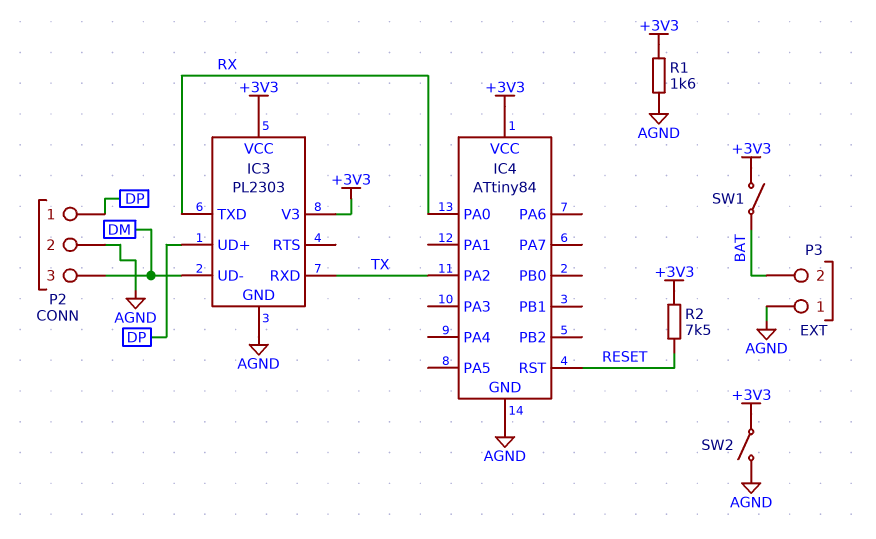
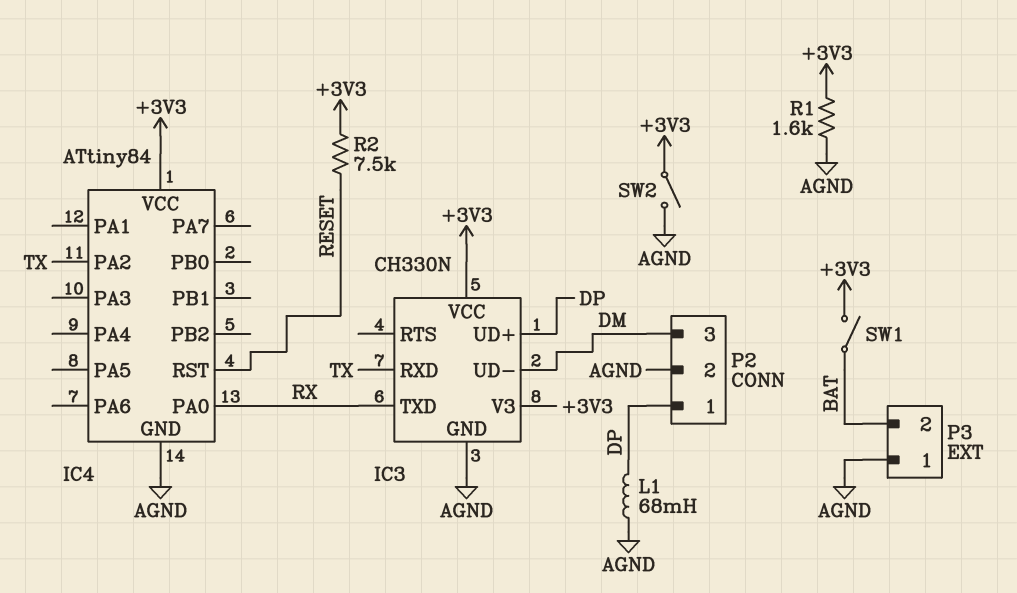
IC3: PL2303 -> CH330N
L1: none -> 68mH (AGND, DP)

